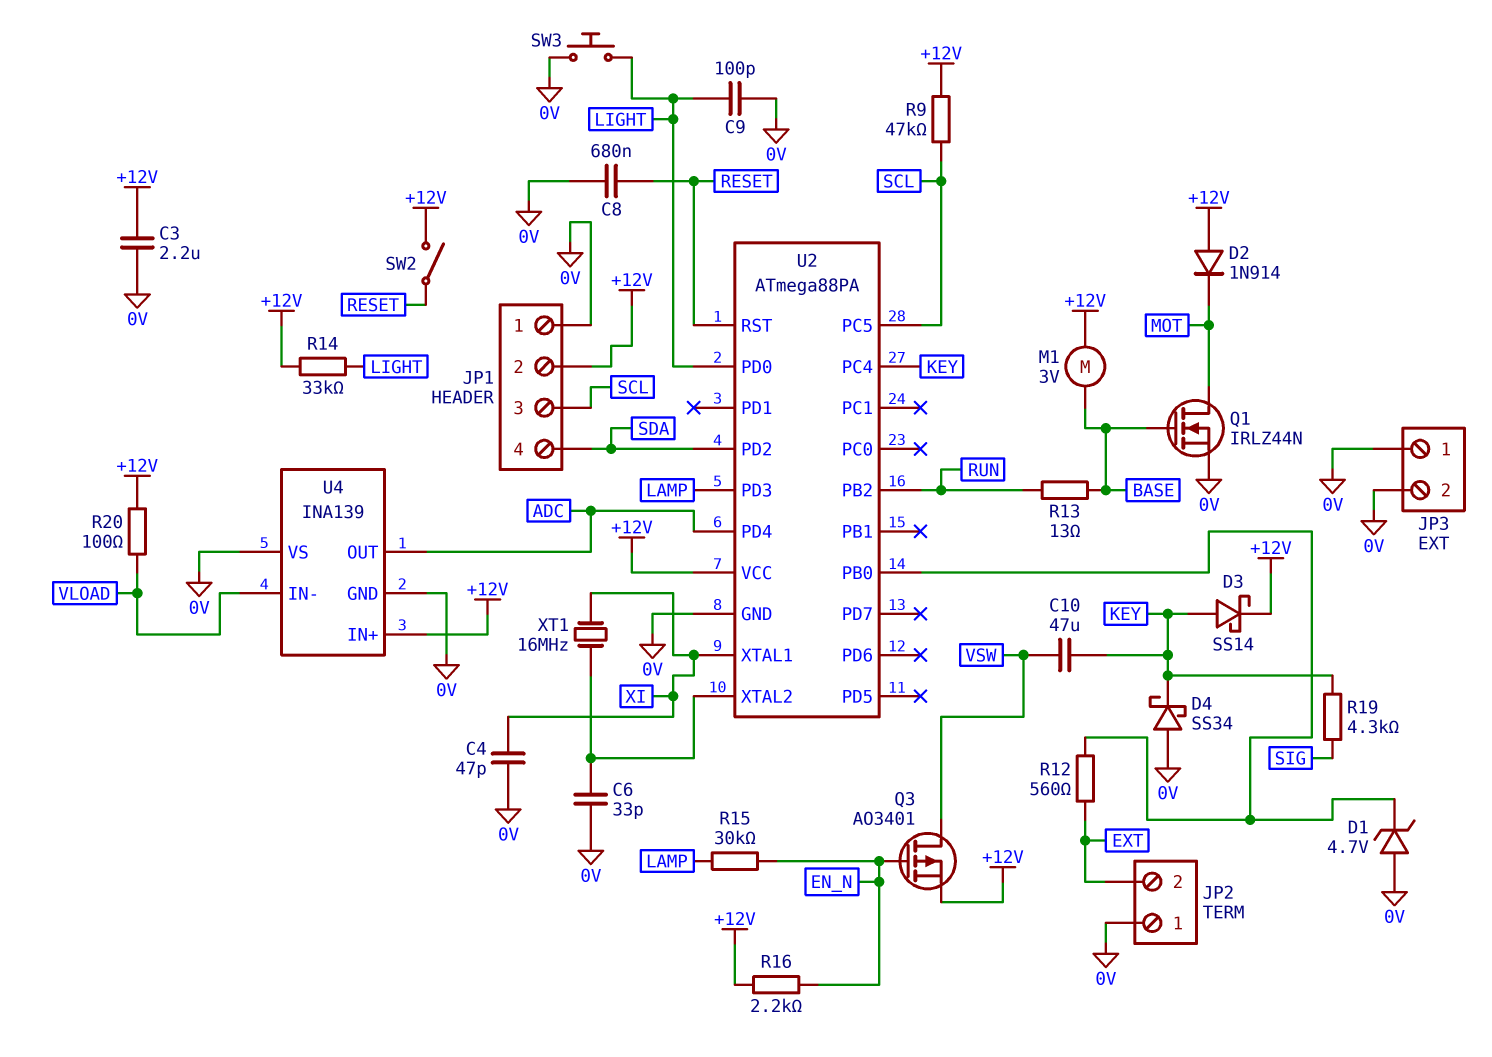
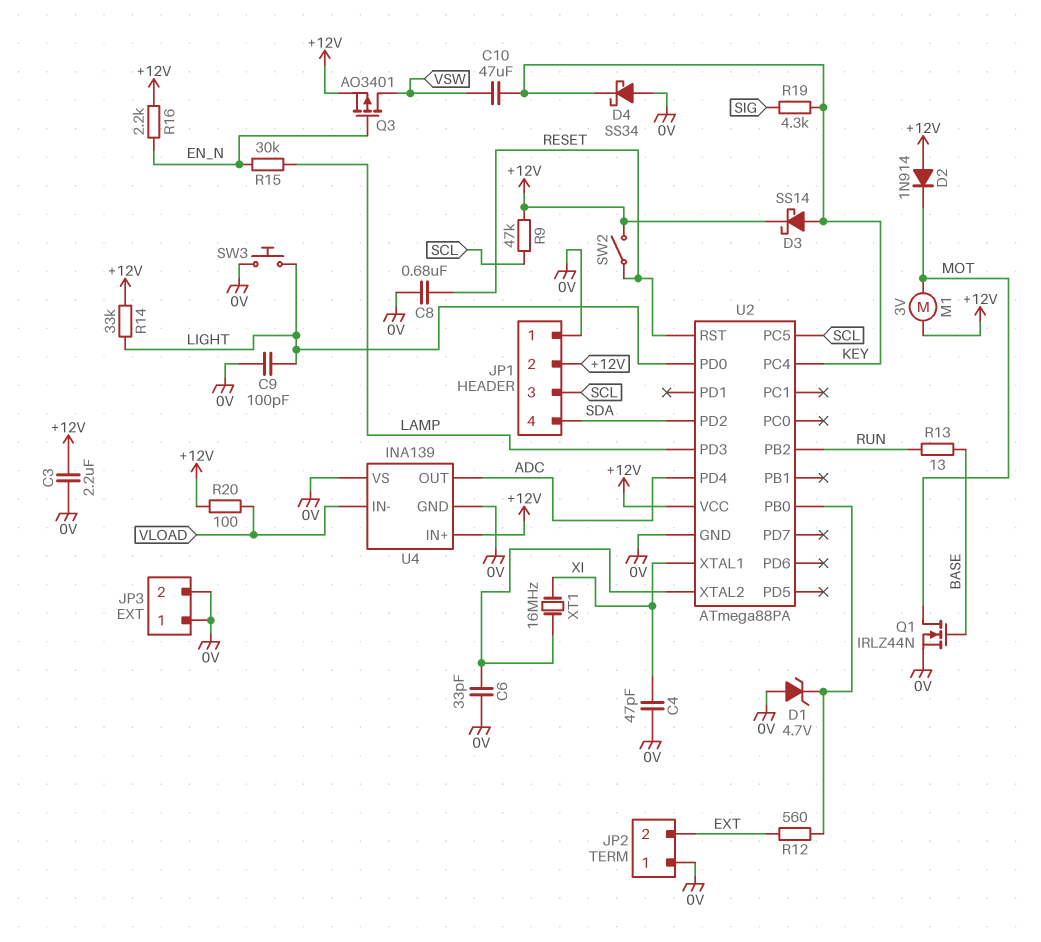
M1: motor 3V (+12V, BASE) -> motor 3V (+12V, MOT)

